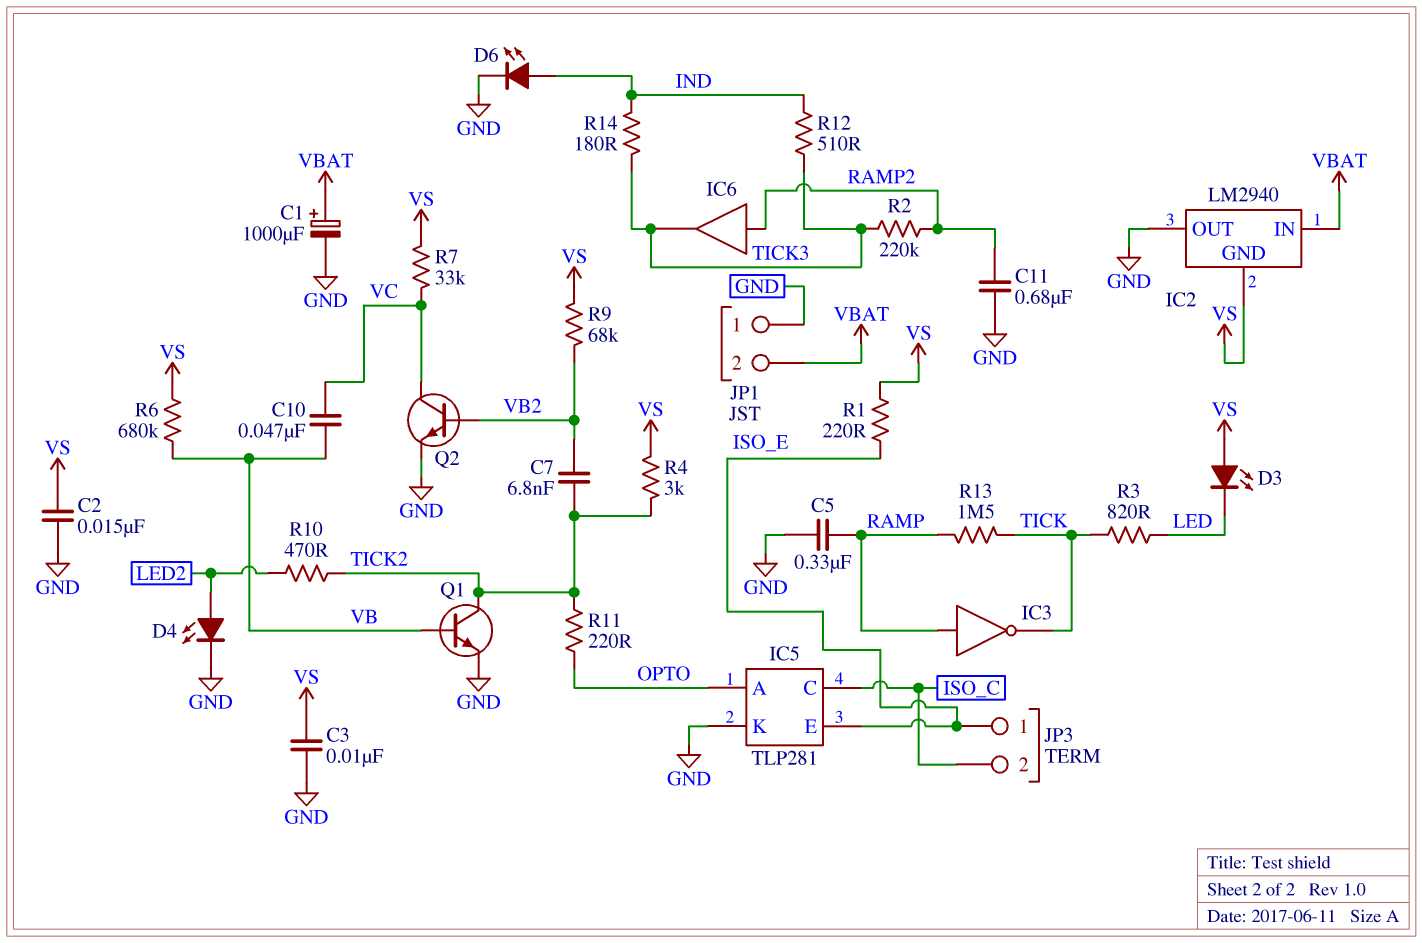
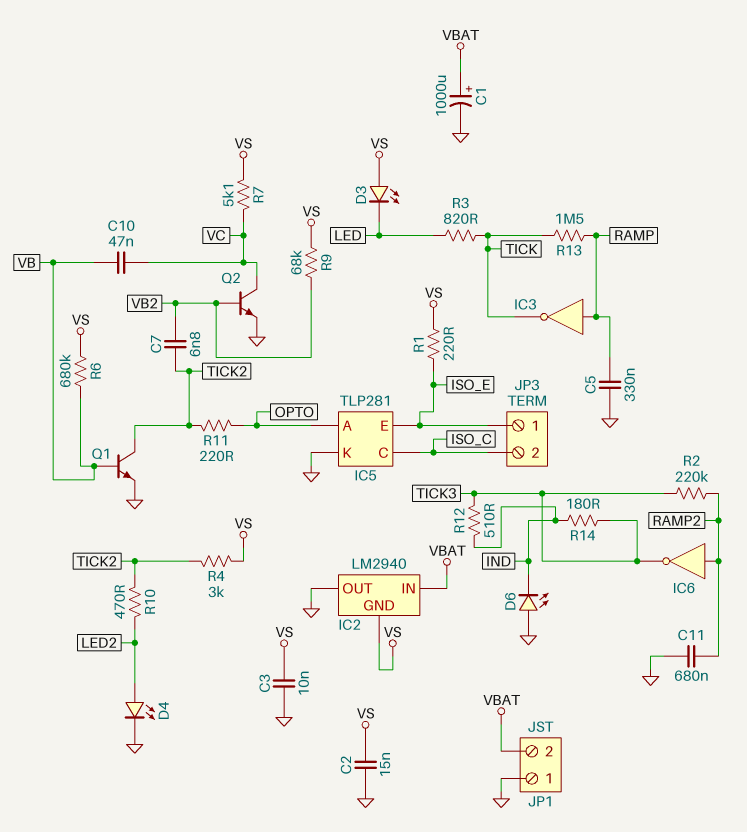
D6: LED (A IND, K GND) -> LED (A GND, K IND)
IC6: buffer (in RAMP2, out TICK3) -> NOT (in RAMP2, out TICK3)
R7: 33k (VC, VS) -> 5.1k (VC, VS)

